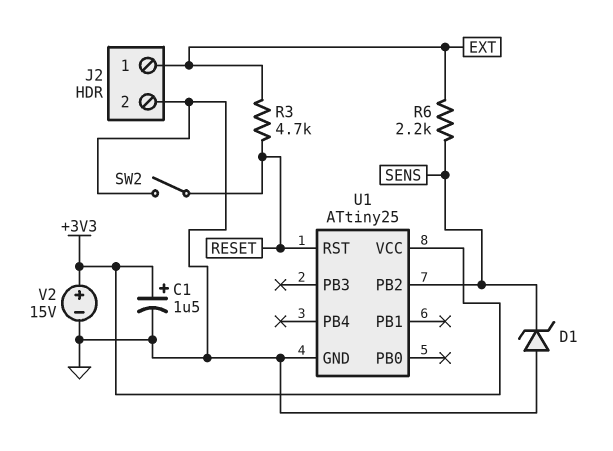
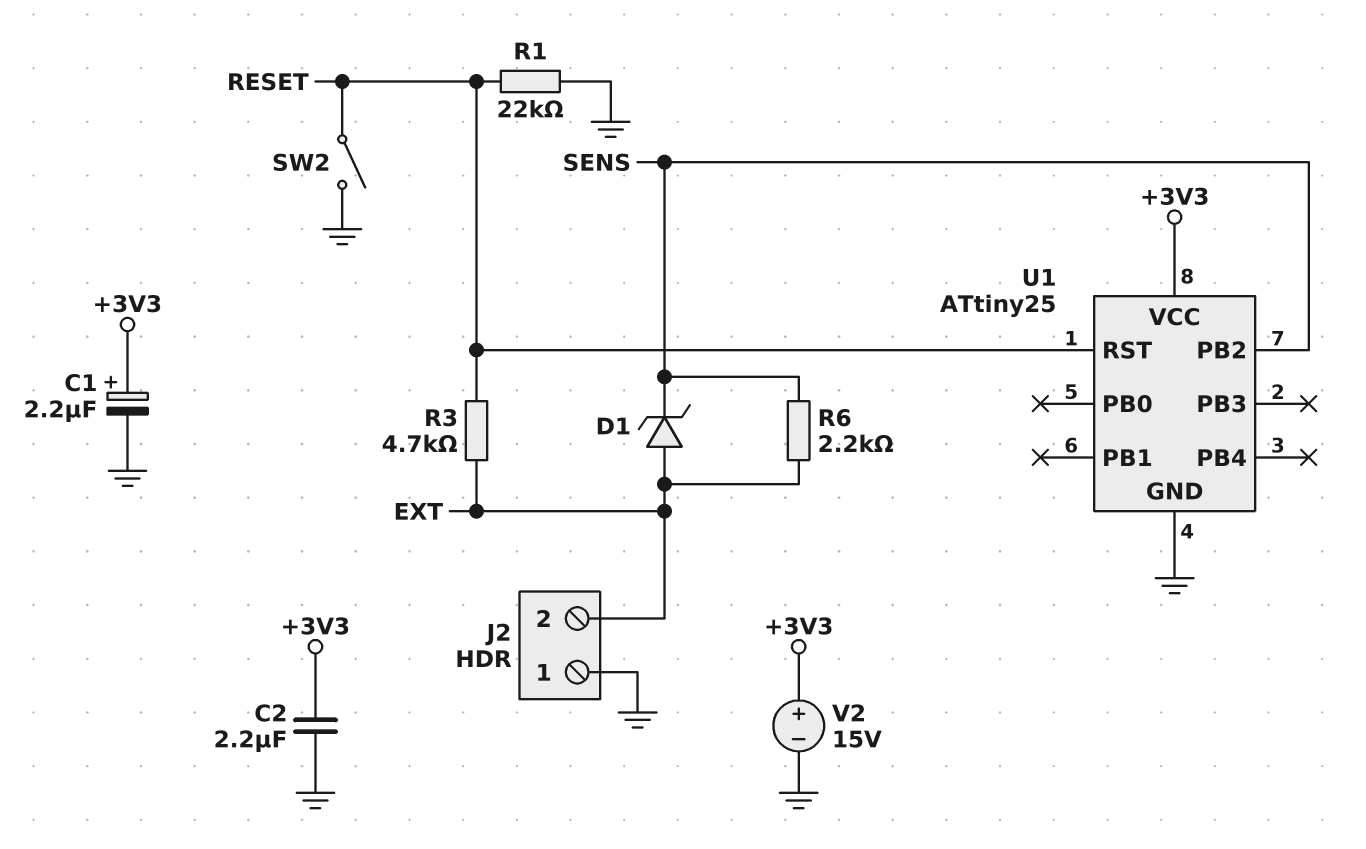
C1: 1.5uF (plus +3V3, minus GND) -> 2.2uF (plus +3V3, minus GND)
C2: none -> 2.2uF (+3V3, GND)
D1: zener (A GND, K SENS) -> zener (A EXT, K SENS)
J2 pin 1: EXT -> GND
J2 pin 2: GND -> EXT
R1: none -> 22k (GND, RESET)

